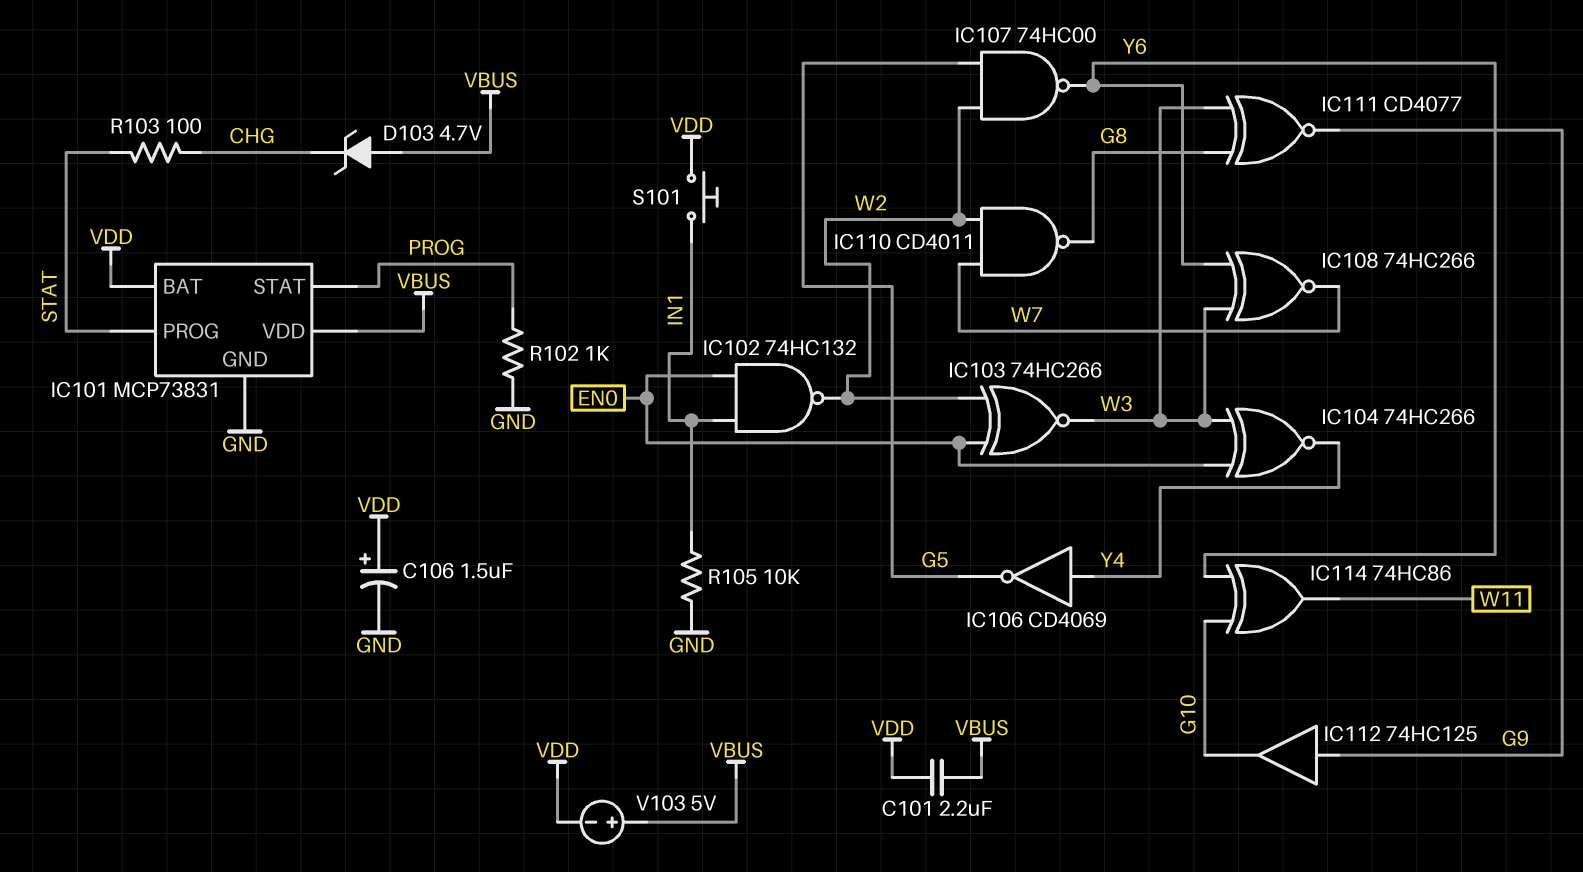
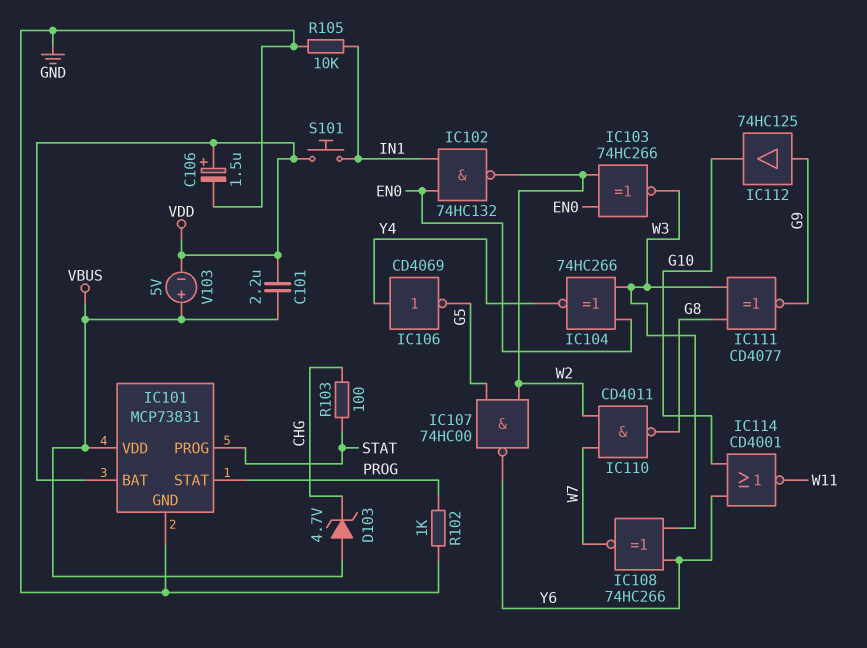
IC114: XOR 74HC86 (in G10, in Y6, out W11) -> NOR CD4001 (in G10, in Y6, out W11)

